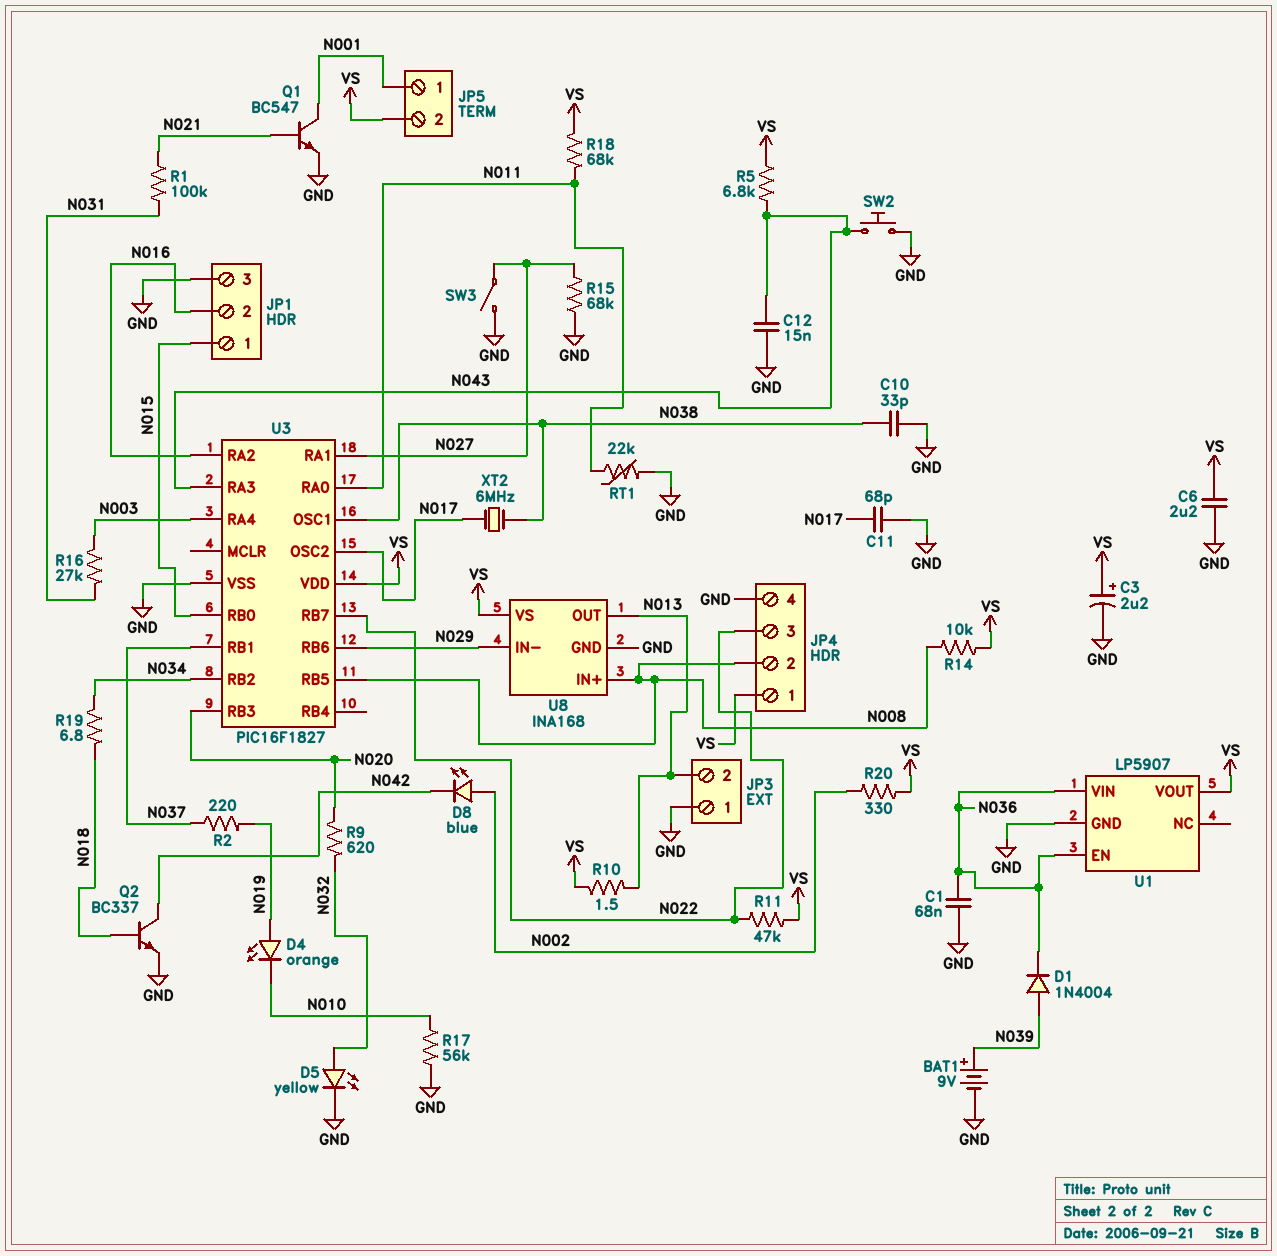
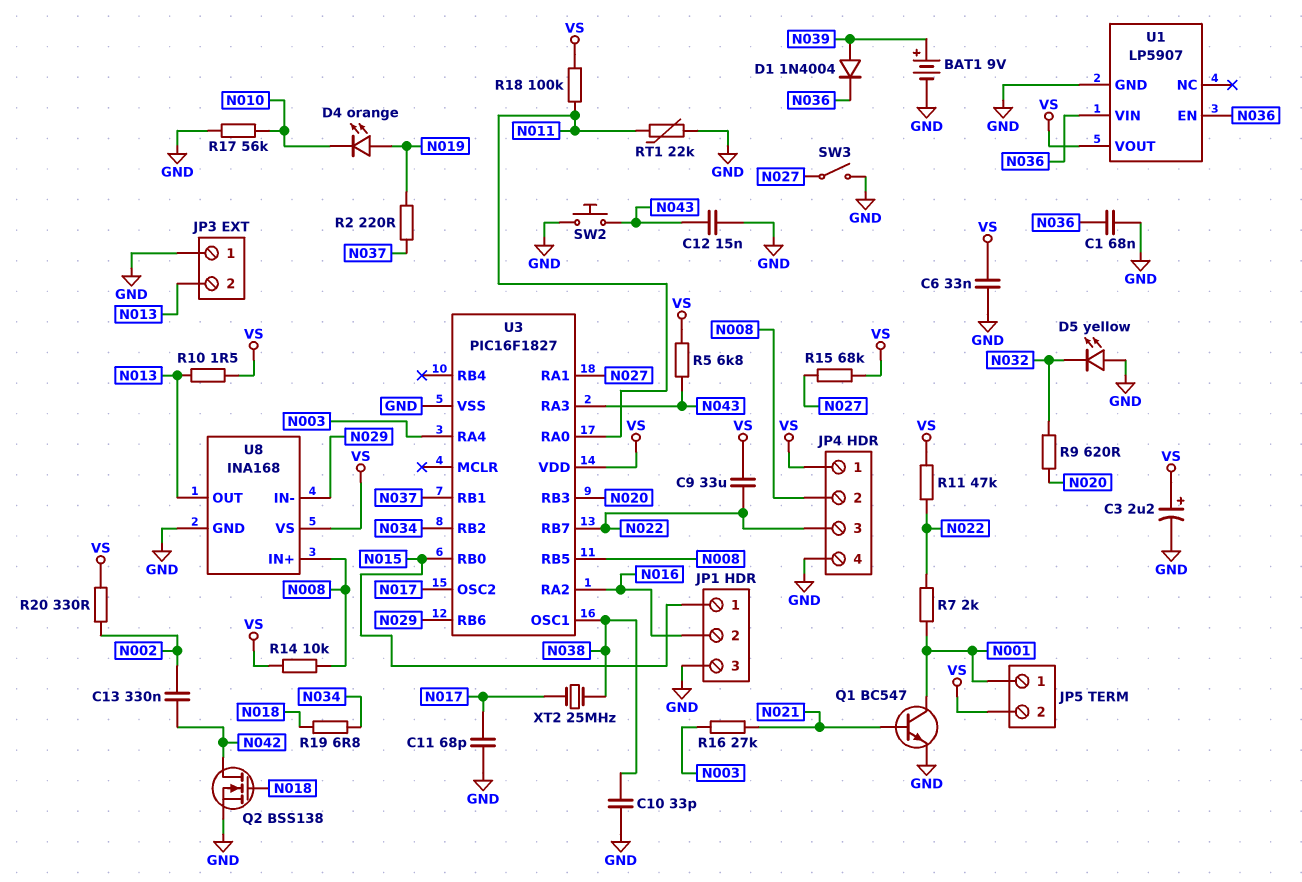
C6: 2.2uF (GND, VS) -> 33nF (GND, VS)
C9: none -> 33uF (N022, VS)
C13: none -> 330nF (N002, N042)
D5: LED yellow (A N032, K GND) -> LED yellow (A GND, K N032)
D8: LED blue (A N002, K N042) -> none
Q2: NPN BC337 (B N018, C N042, E GND) -> NMOS BSS138 (G N018, D N042, S GND)
R1: 100k (N021, N031) -> none
R7: none -> 2k (N001, N022)
R15: 68k (GND, N027) -> 68k (N027, VS)
R16: 27k (N003, N031) -> 27k (N003, N021)
R18: 68k (N011, VS) -> 100k (N011, VS)
XT2: 6MHz (N017, N038) -> 25MHz (N017, N038)

